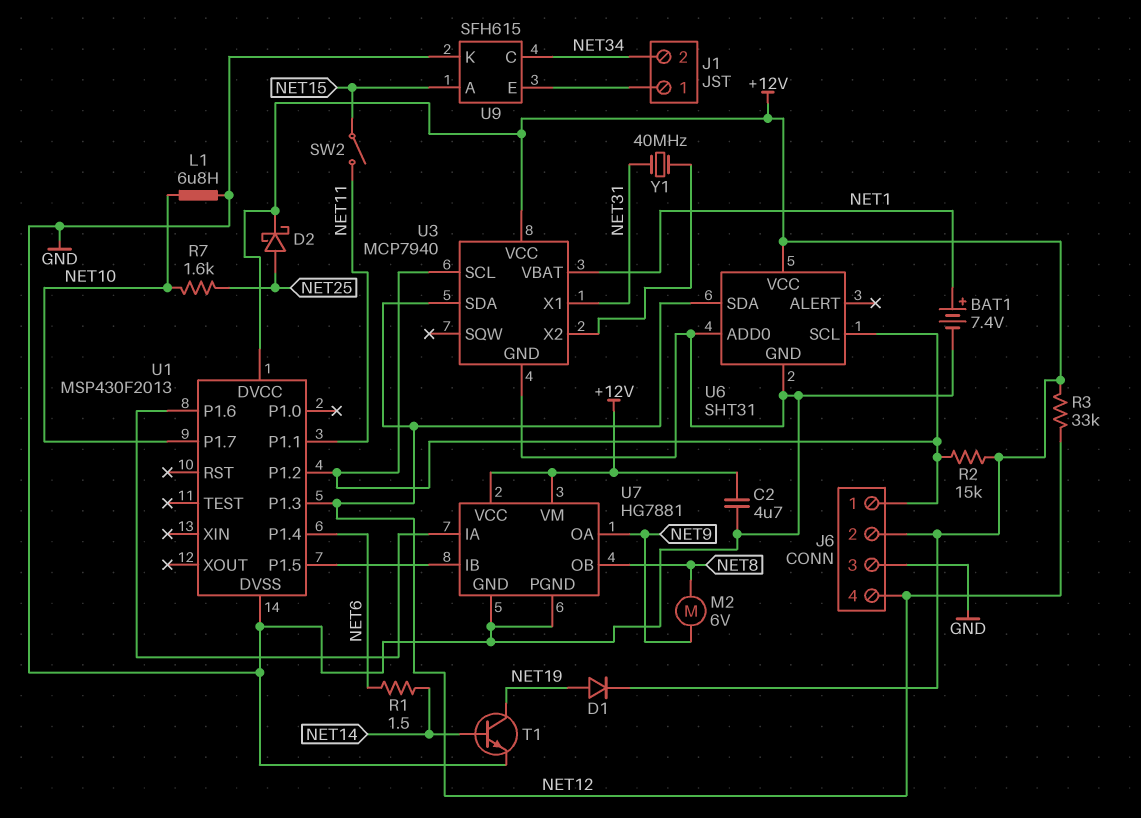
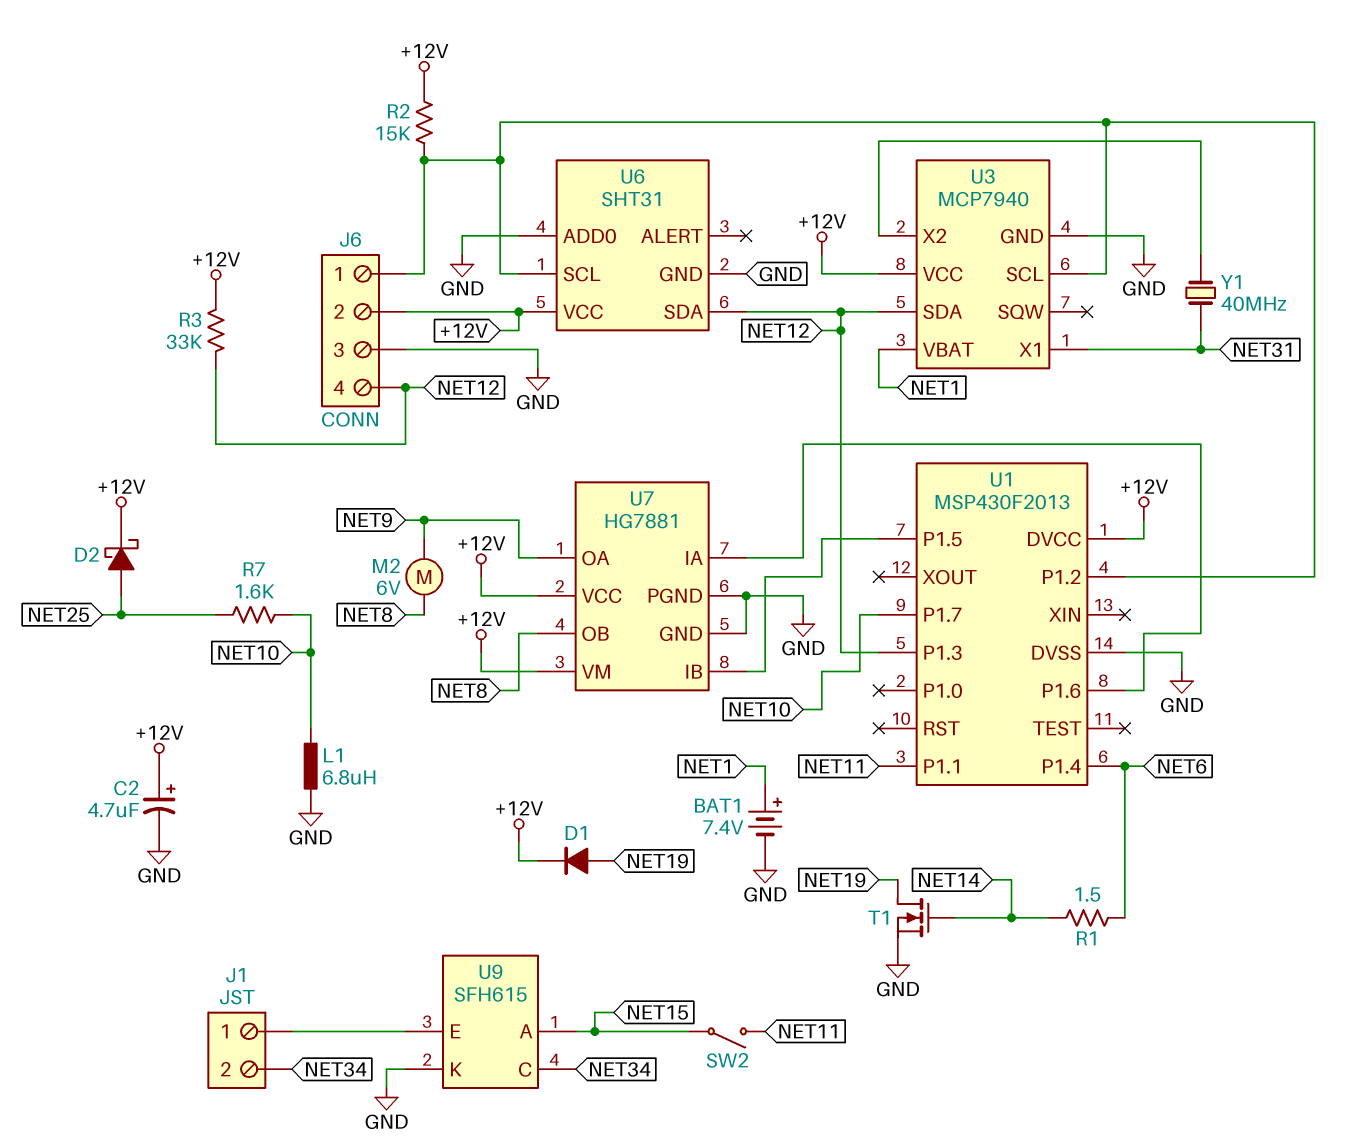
C2: 4.7uF (+12V, GND) -> 4.7uF (plus +12V, minus GND)
T1: NPN (B NET14, C NET19, E GND) -> NMOS (G NET14, D NET19, S GND)

